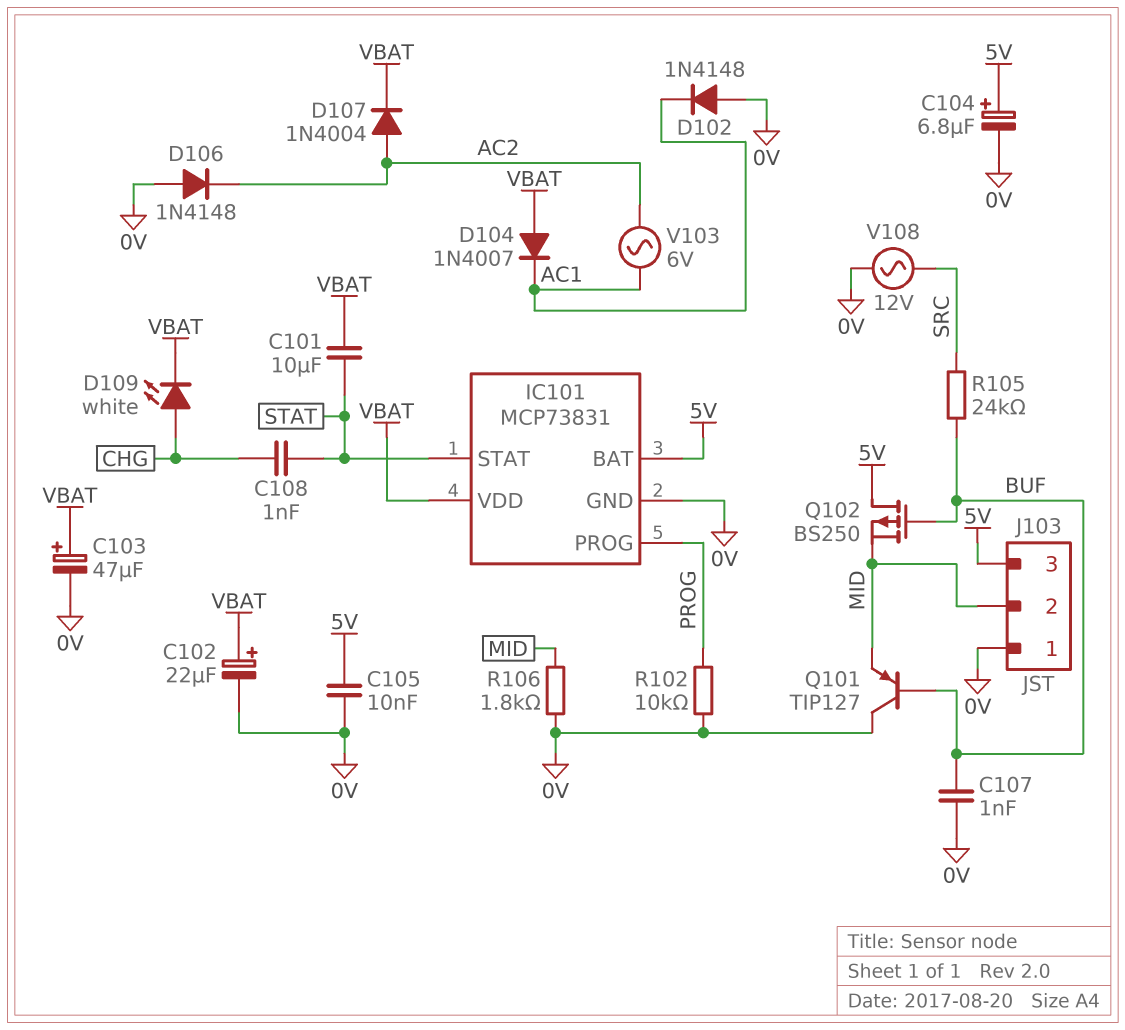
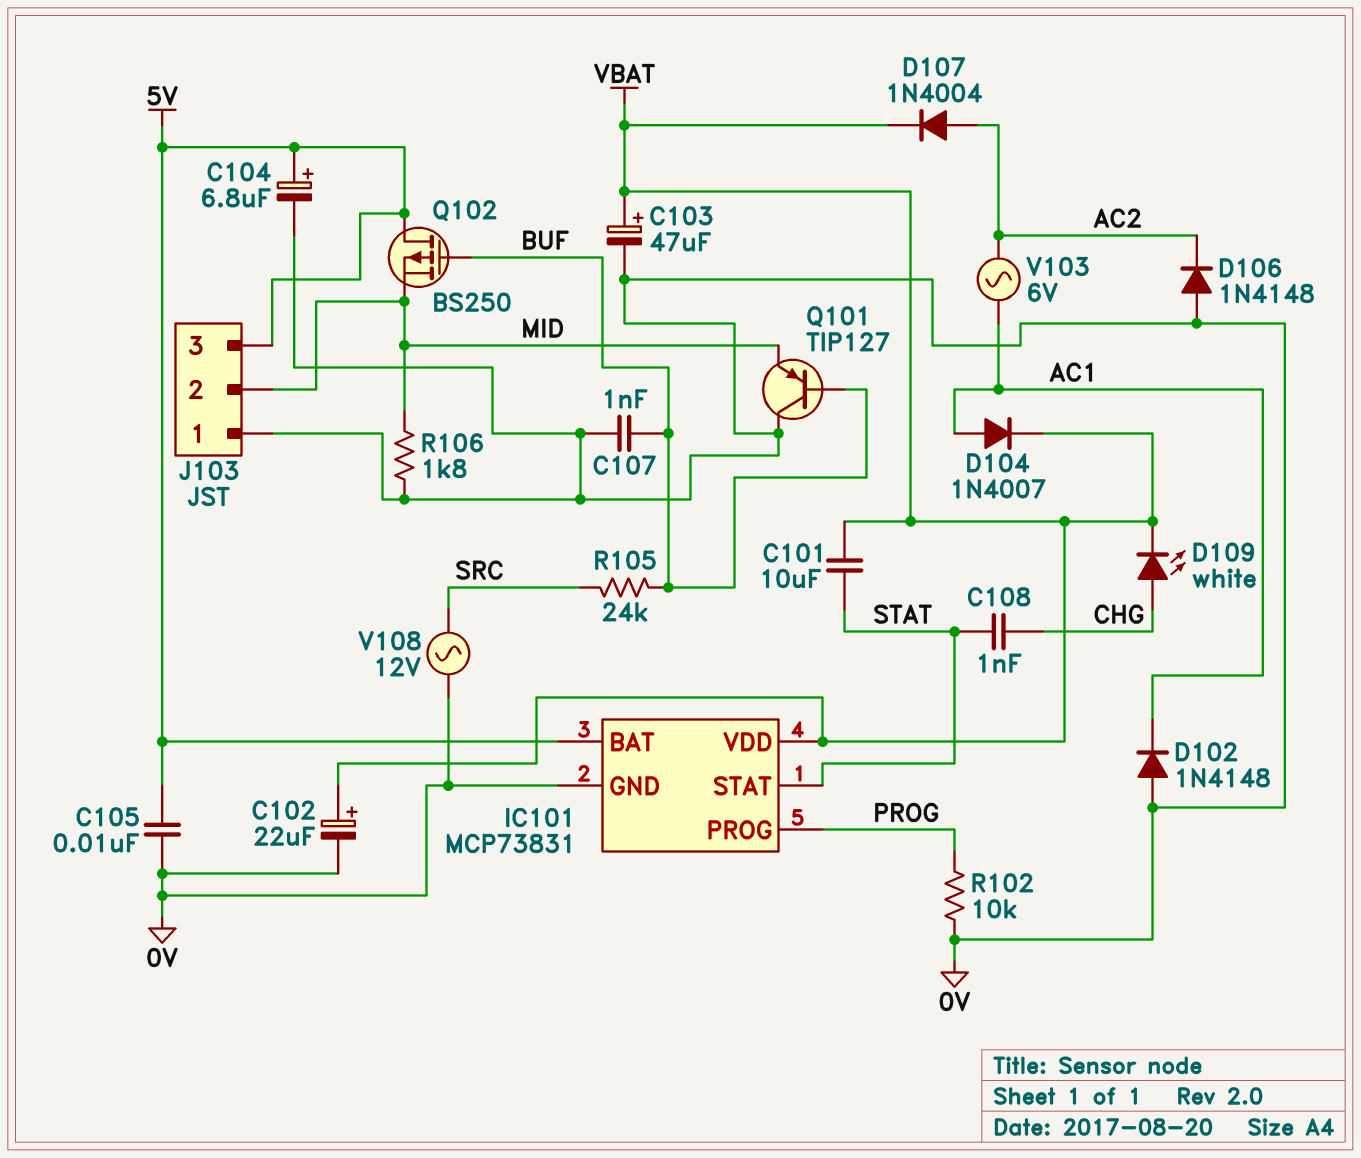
D104: diode 1N4007 (A VBAT, K AC1) -> diode 1N4007 (A AC1, K VBAT)

